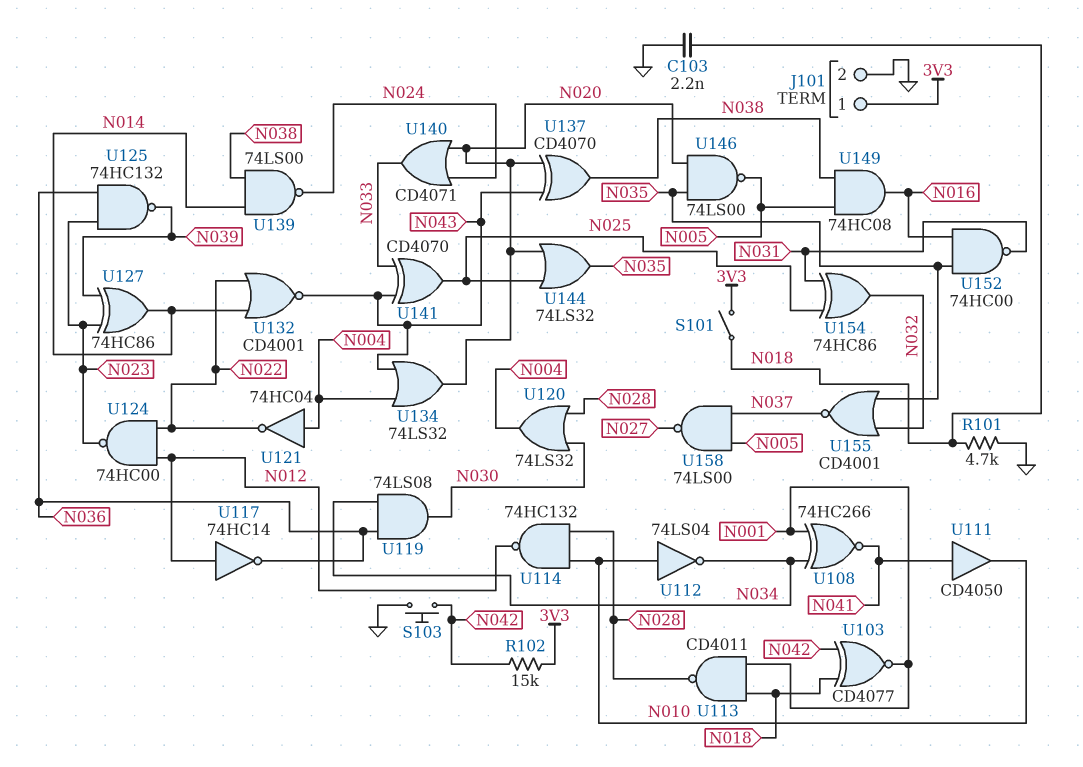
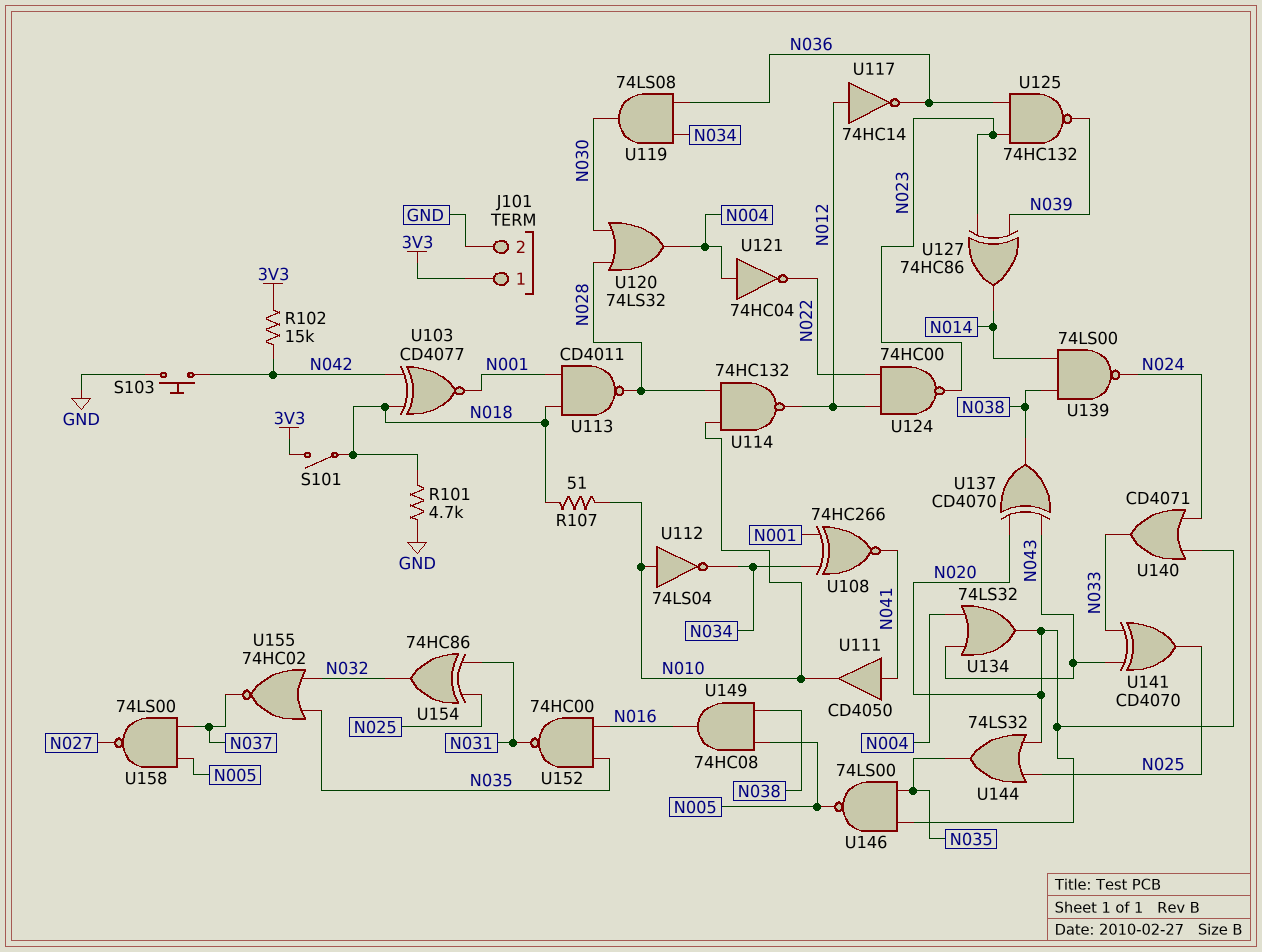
C103: 2.2nF (GND, N018) -> none
R107: none -> 51 (N010, N018)
U132: NOR CD4001 (in N014, in N022, out N043) -> none
U155: NOR CD4001 (in N032, in N035, out N037) -> NOR 74HC02 (in N032, in N035, out N037)

